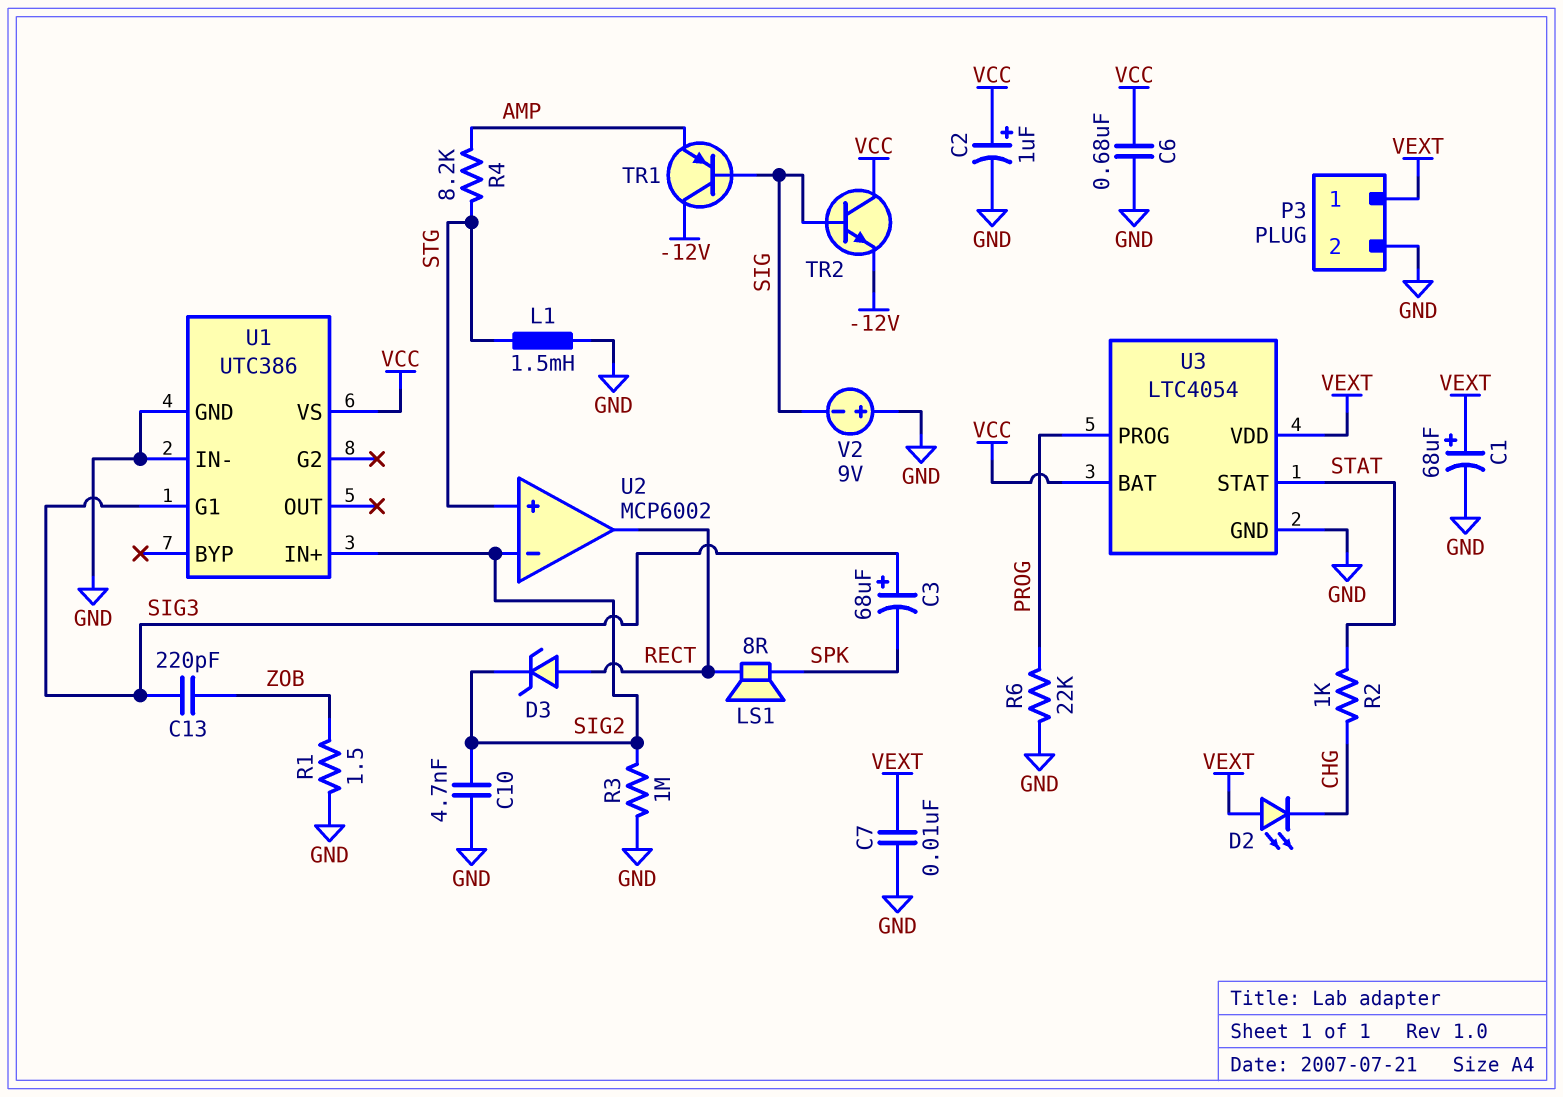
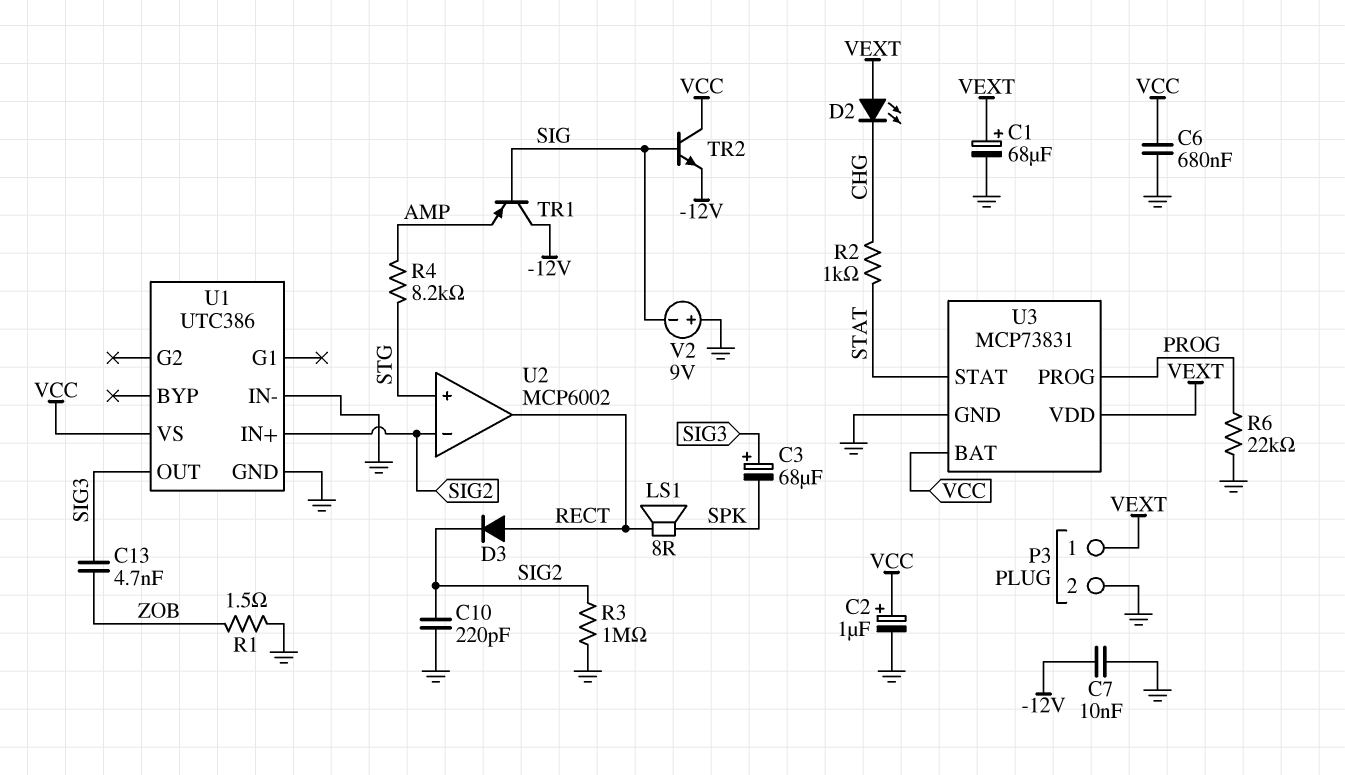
C7: 10nF (GND, VEXT) -> 10nF (-12V, GND)
C10: 4.7nF (GND, SIG2) -> 220pF (GND, SIG2)
C13: 220pF (SIG3, ZOB) -> 4.7nF (SIG3, ZOB)
D3: zener (A RECT, K SIG2) -> diode (A RECT, K SIG2)
L1: 1.5mH (GND, STG) -> none
U1 pin G1: SIG3 -> none
U1 pin OUT: none -> SIG3
U3: LTC4054 -> MCP73831

